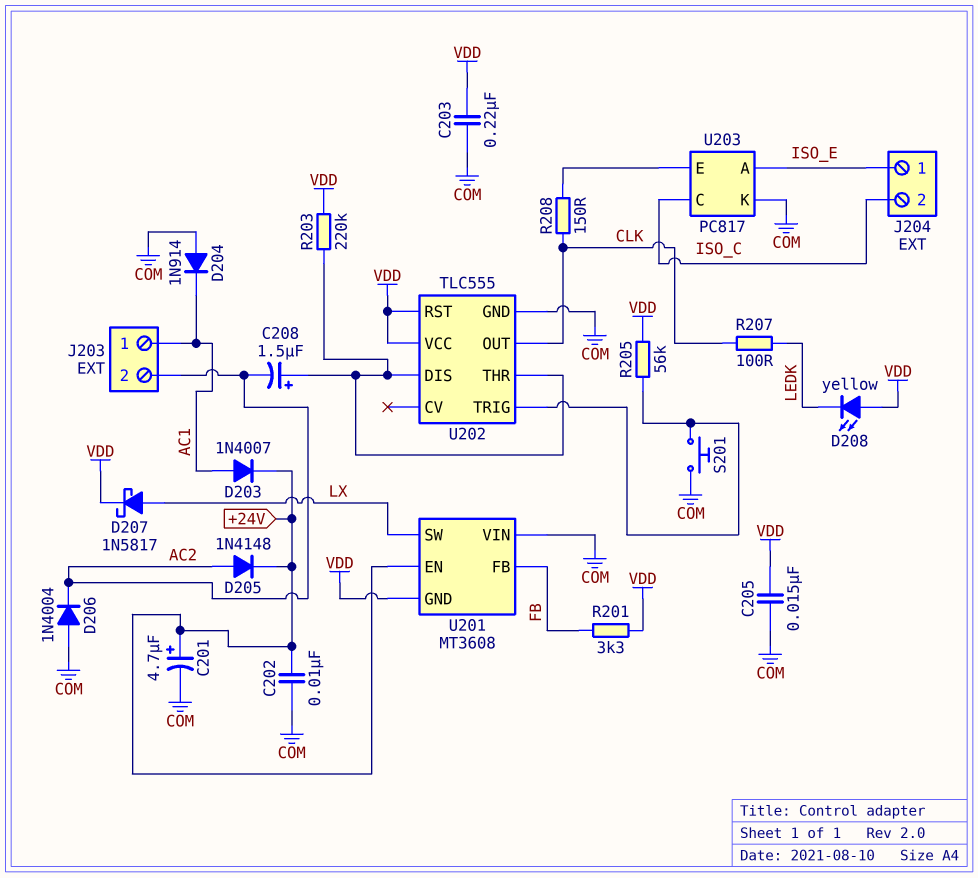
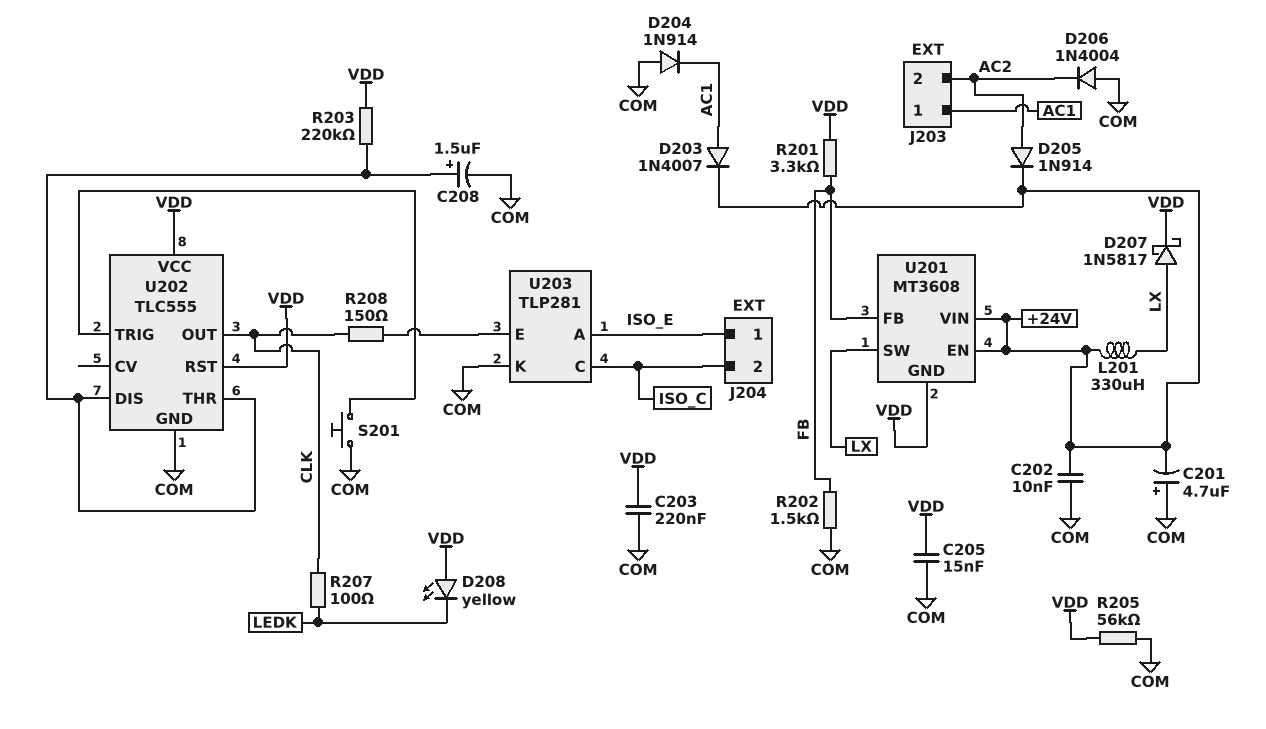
C201: 4.7uF (plus +24V, minus COM) -> 4.7uF (plus COM, minus +24V)
C208: 1.5uF (plus U202/DIS, minus AC2) -> 1.5uF (plus U202/DIS, minus COM)
D205: diode 1N4148 (A AC2, K +24V) -> diode 1N914 (A AC2, K +24V)
L201: none -> 330uH (+24V, LX)
R202: none -> 1.5k (COM, FB)
R205: 56k (U202/TRIG, VDD) -> 56k (COM, VDD)
U201 pin VIN: COM -> +24V
U203: PC817 -> TLP281

